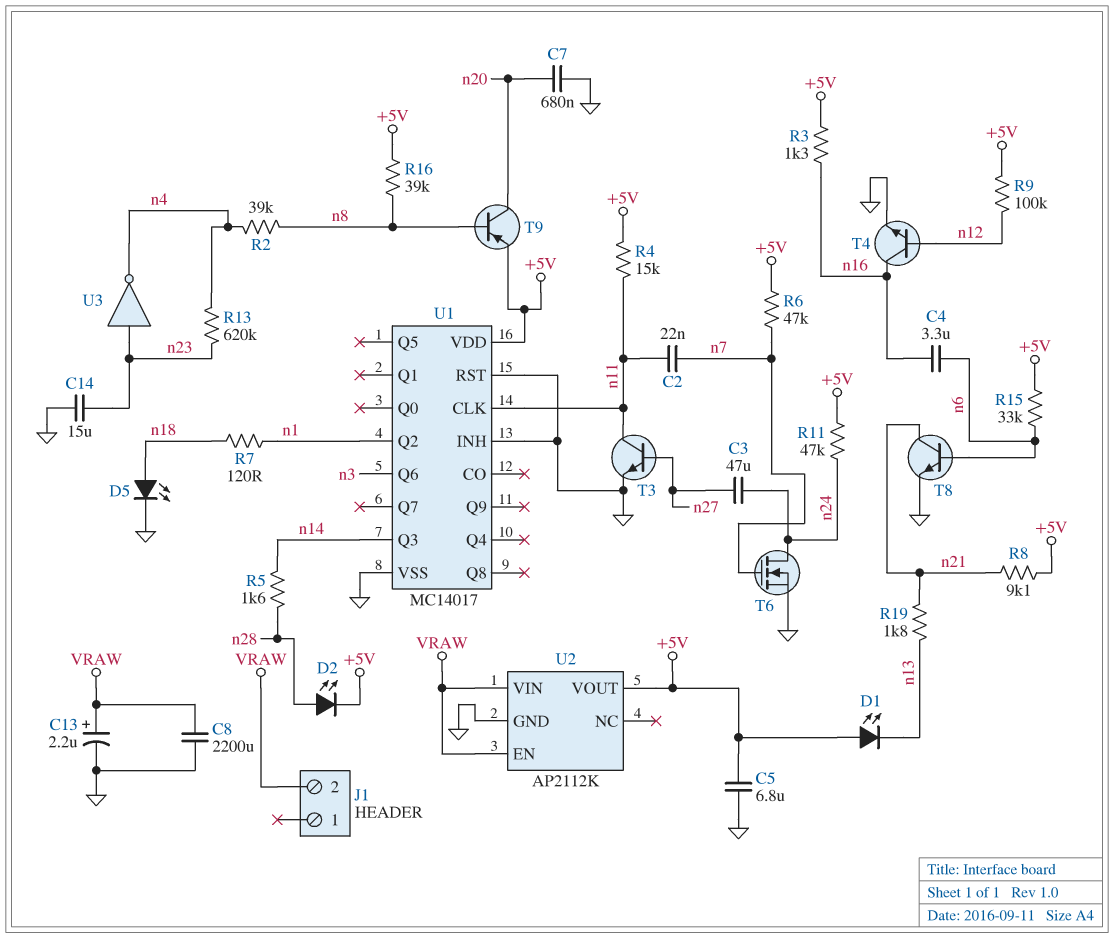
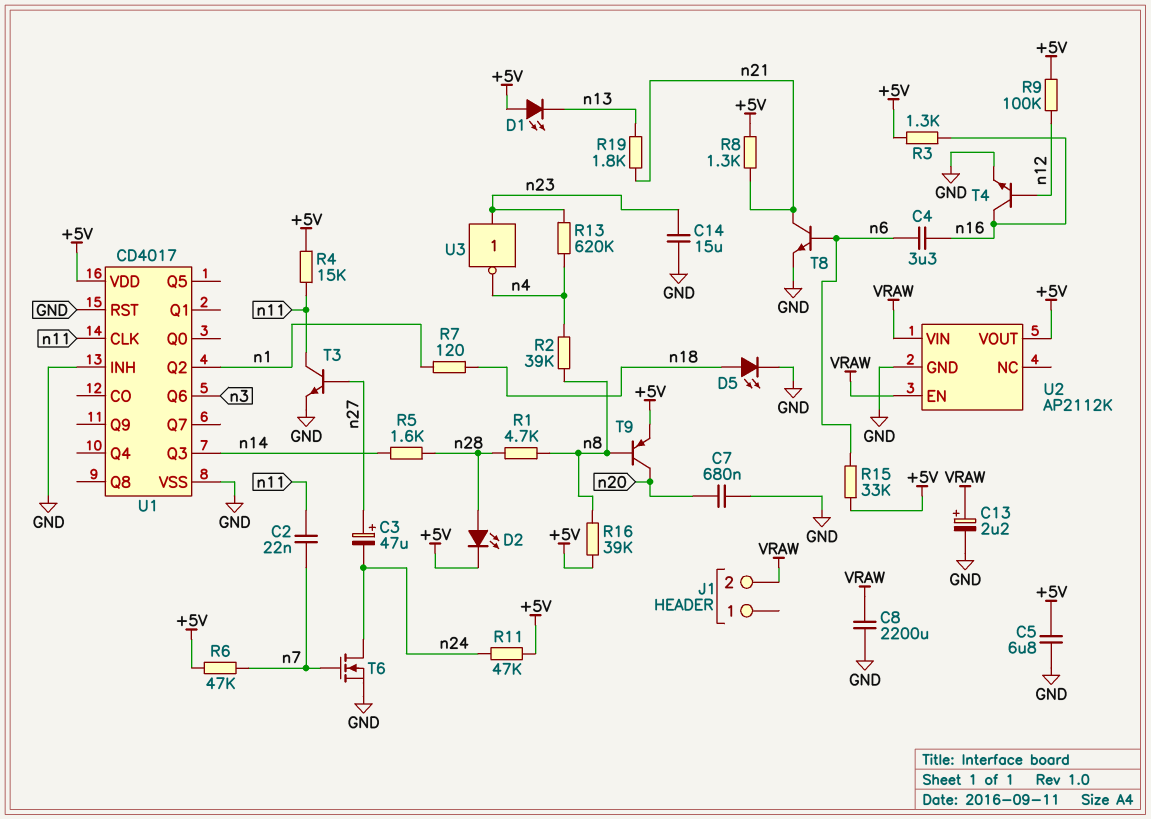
C3: 47uF (n24, n27) -> 47uF (plus n27, minus n24)
R1: none -> 4.7k (n8, n28)
R8: 9.1k (+5V, n21) -> 1.3k (+5V, n21)
U1: MC14017 -> CD4017

